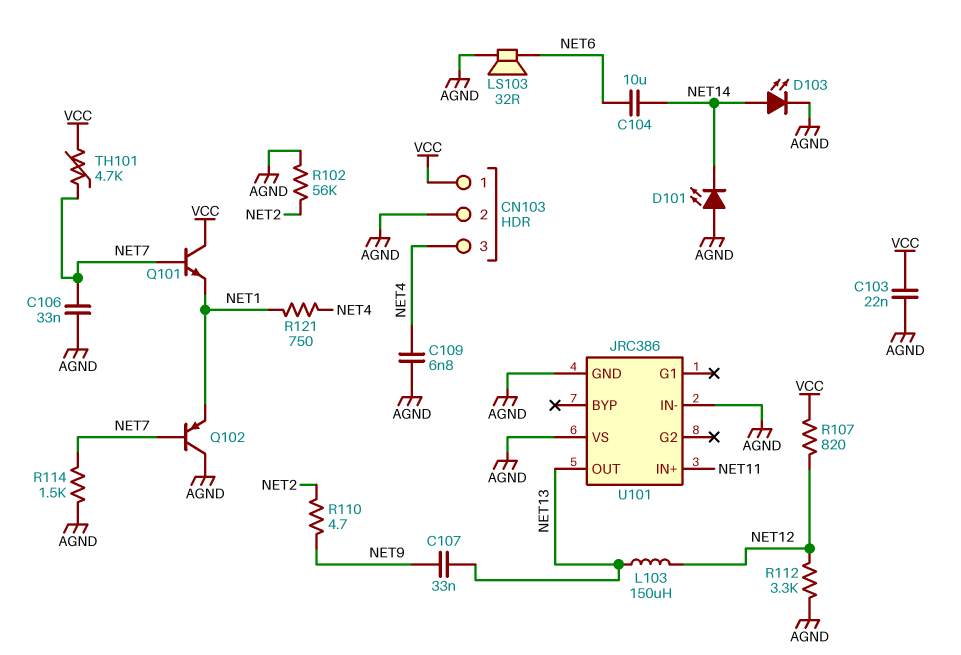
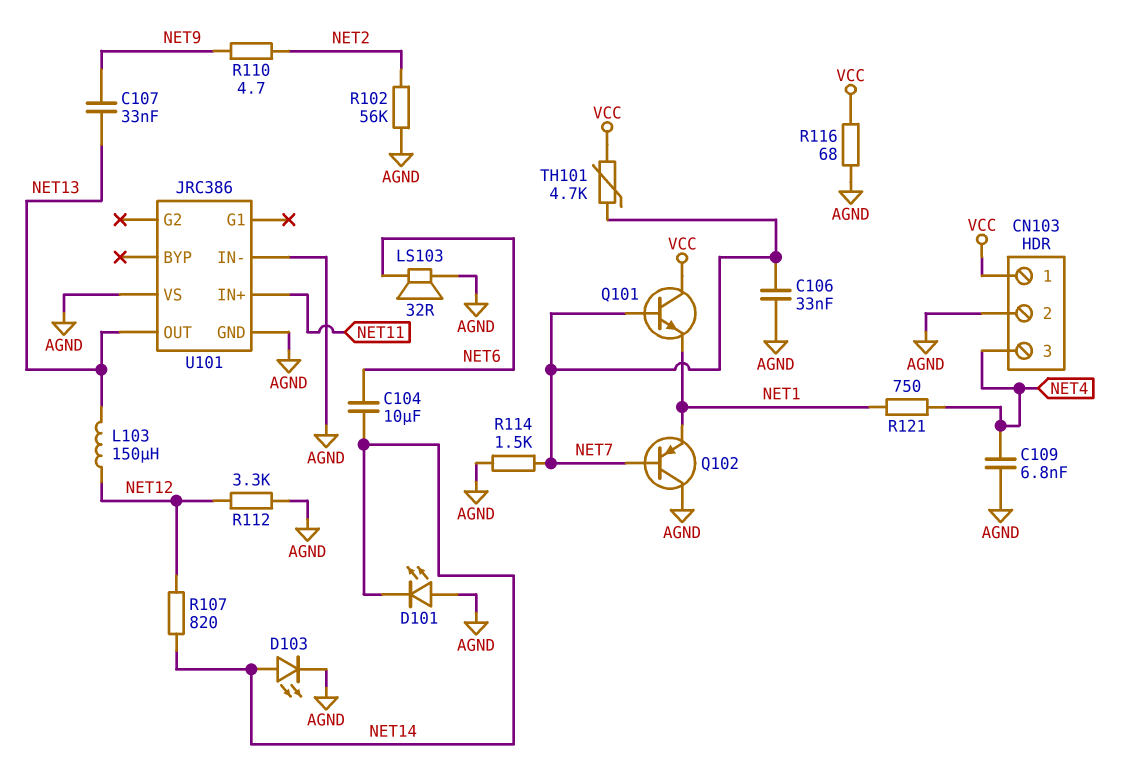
C103: 22nF (AGND, VCC) -> none
R107: 820 (NET12, VCC) -> 820 (NET12, NET14)
R116: none -> 68 (AGND, VCC)

